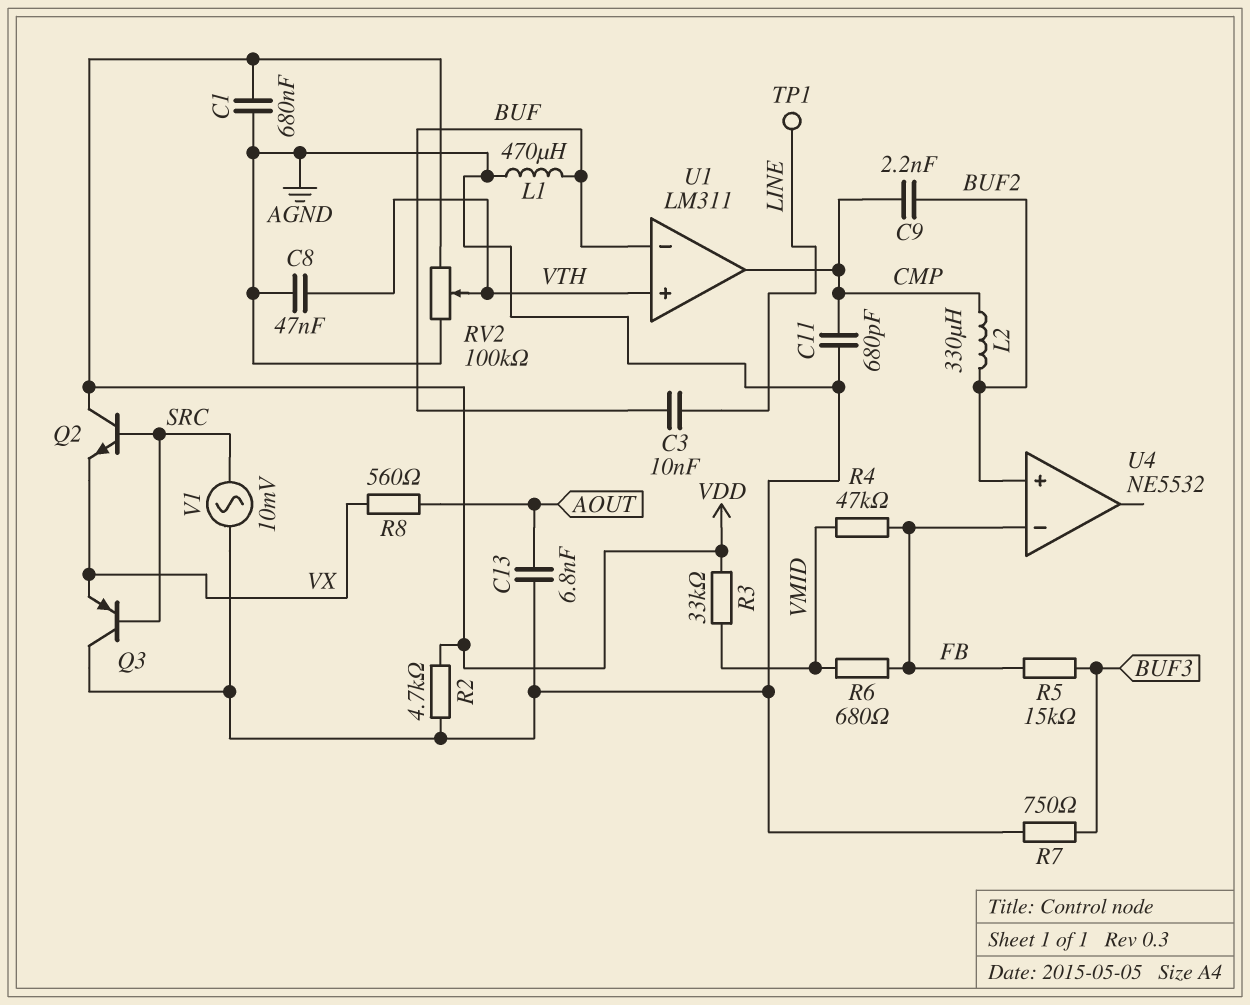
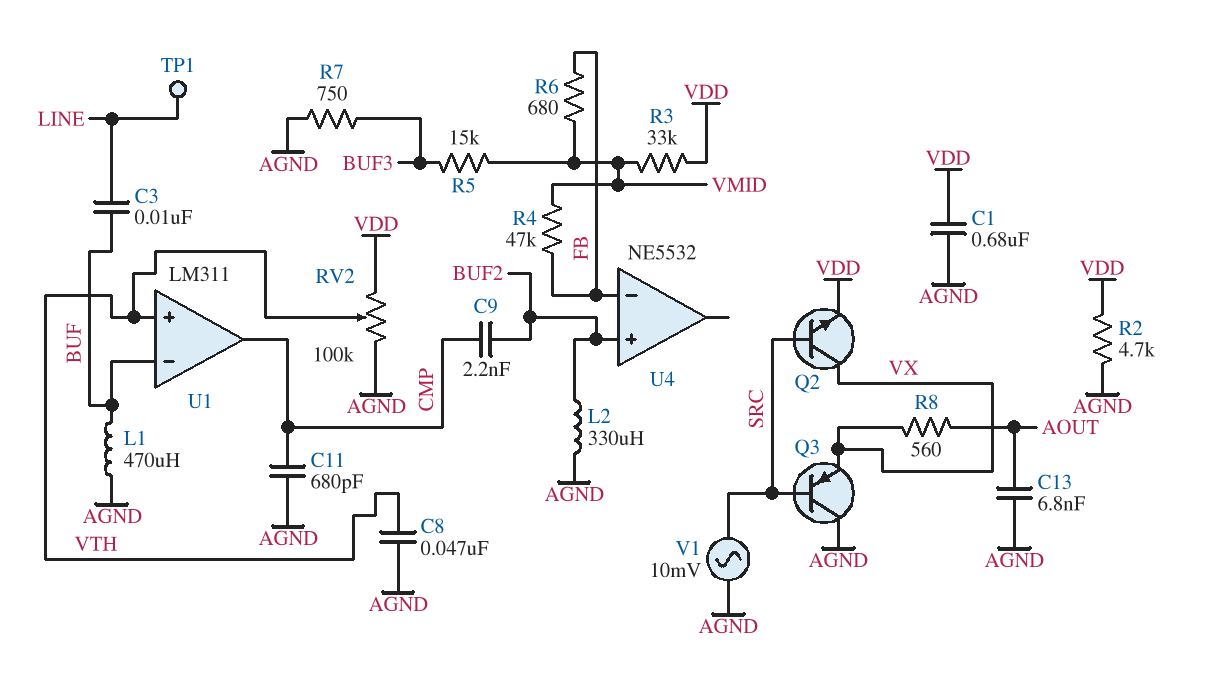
L2: 330uH (BUF2, CMP) -> 330uH (AGND, BUF2)
Q2: NPN (B SRC, C VDD, E VX) -> NPN (B SRC, C VX, E VDD)
R5: 15k (BUF3, FB) -> 15k (BUF3, VMID)

